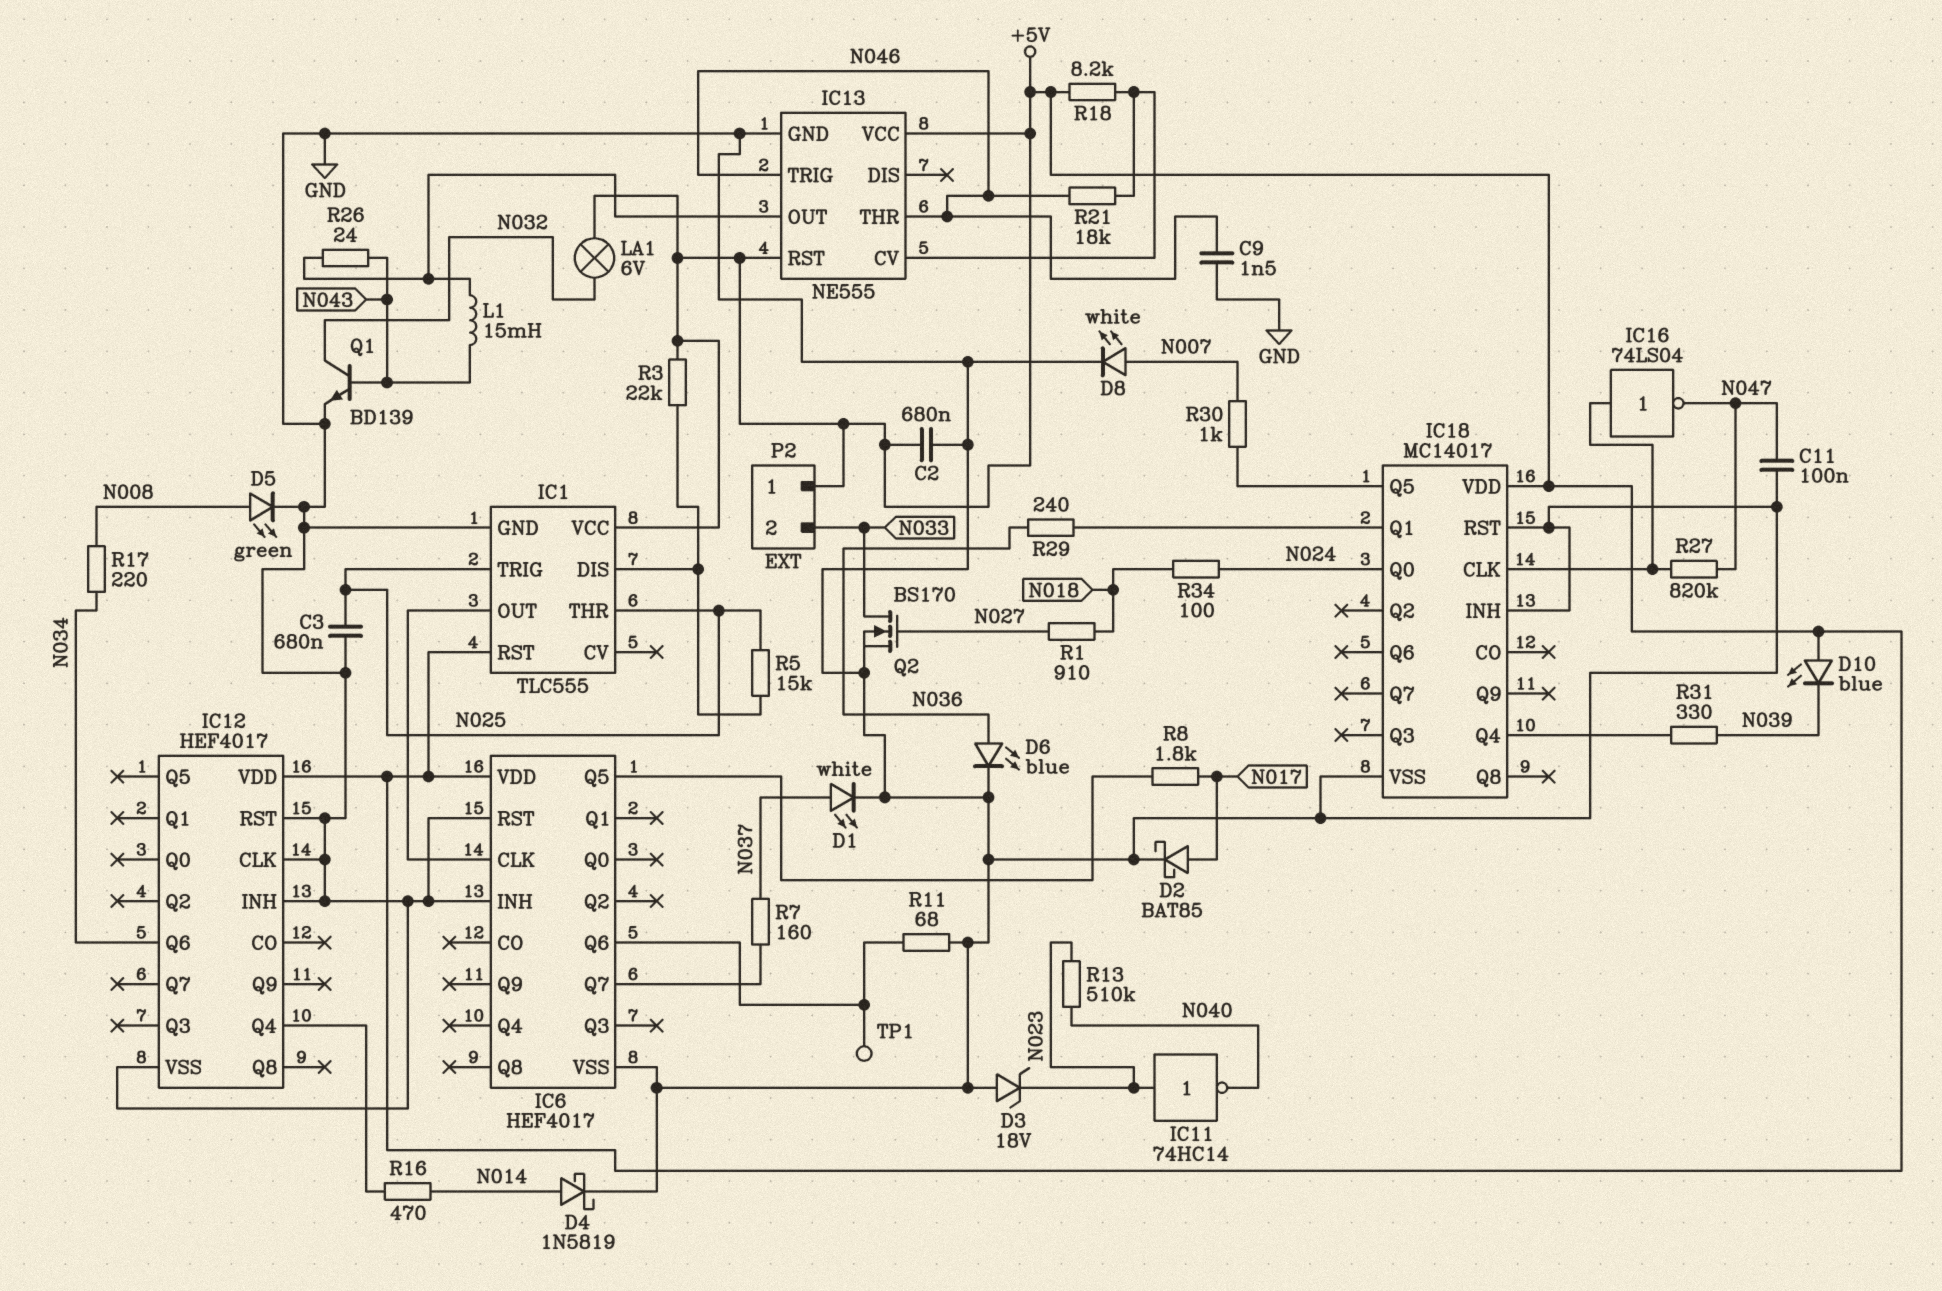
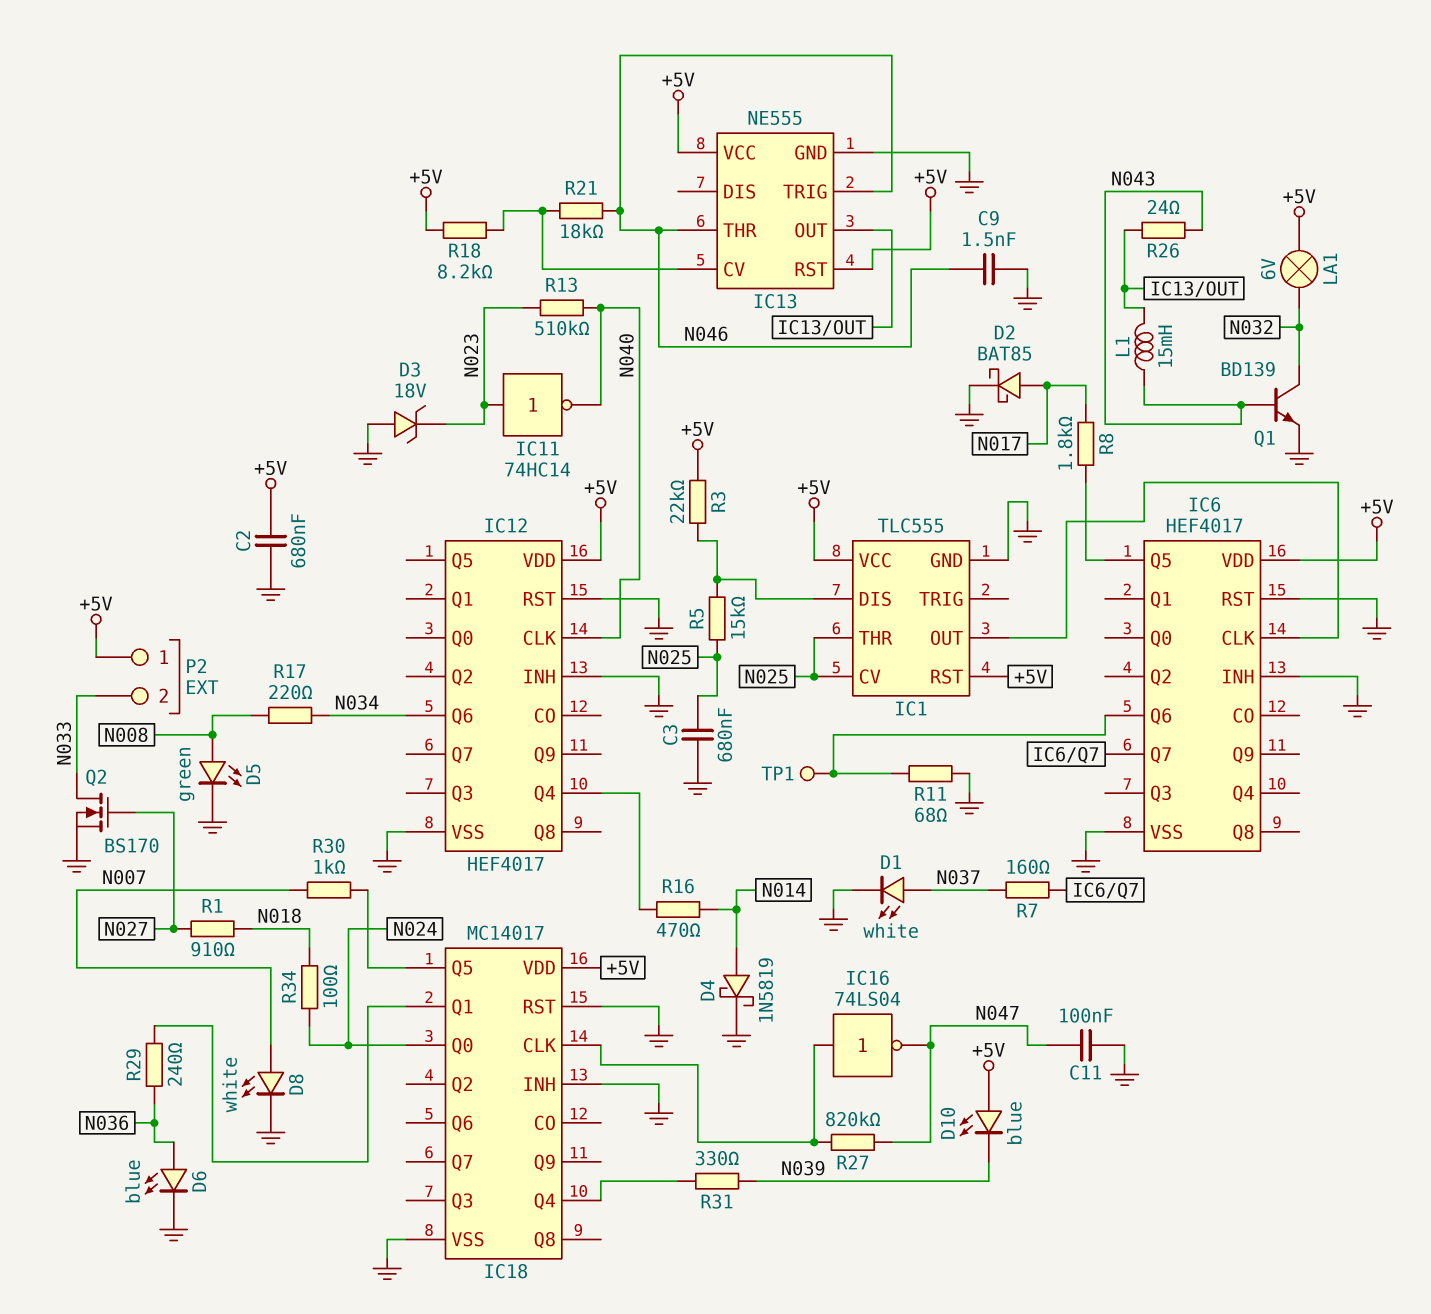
IC1 pin CV: none -> N025
IC1 pin TRIG: N025 -> none
IC12 pin CLK: GND -> N040

